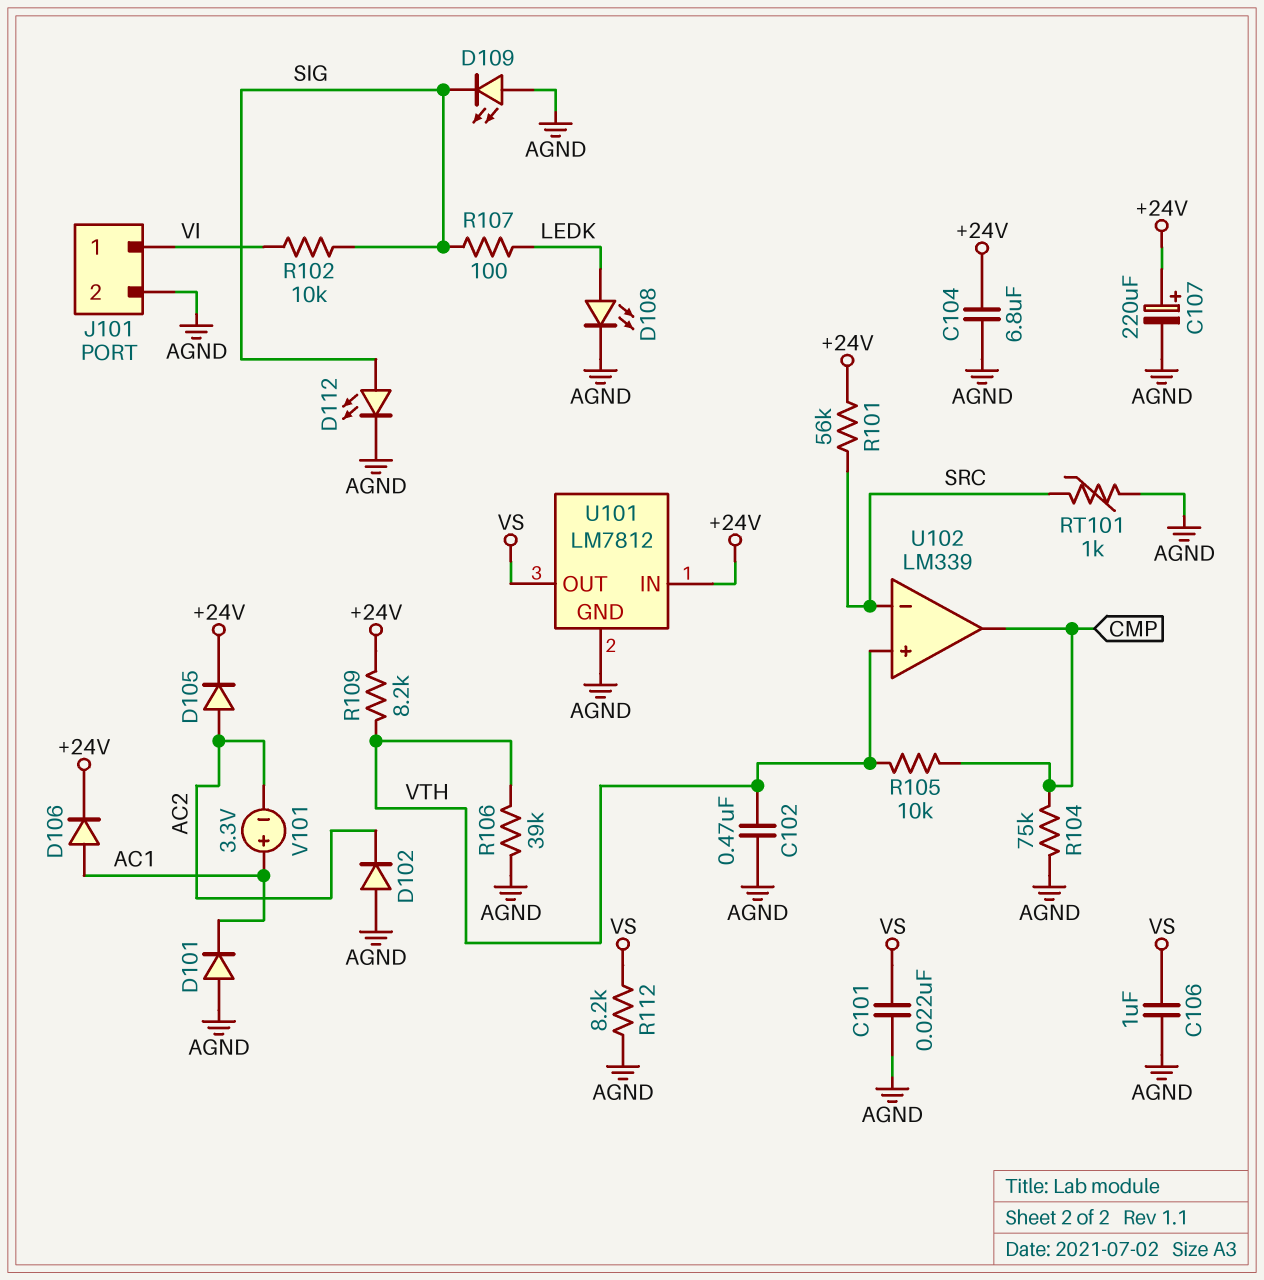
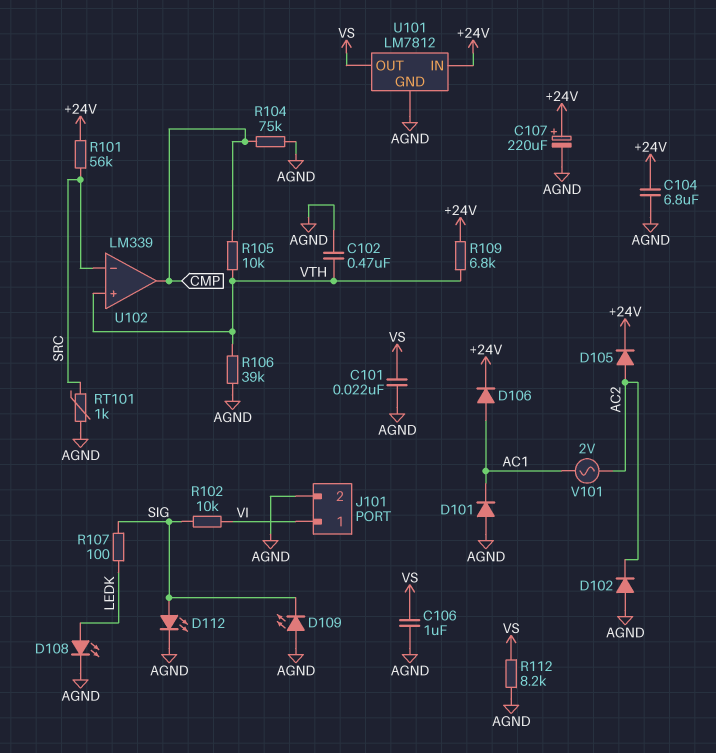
R109: 8.2k (+24V, VTH) -> 6.8k (+24V, VTH)
V101: 3.3V (plus AC1, minus AC2) -> AC 2V (AC1, AC2)

